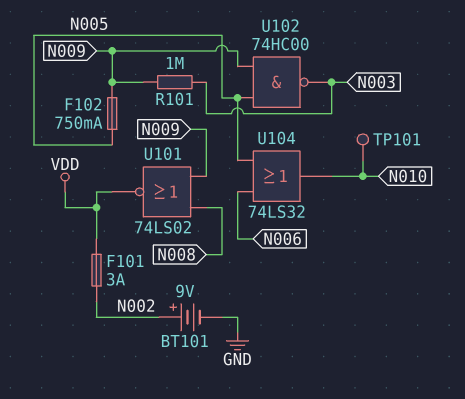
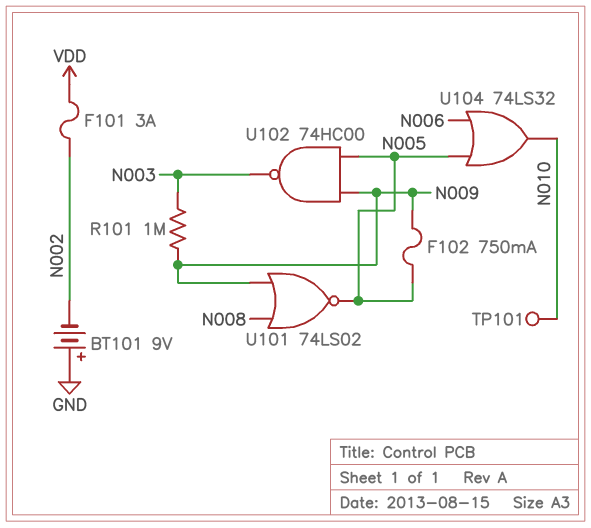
BT101: 9V (plus N002, minus GND) -> 9V (plus GND, minus N002)
U101: NOR 74LS02 (in N008, in N009, out VDD) -> NOR 74LS02 (in N008, in N009, out N005)

